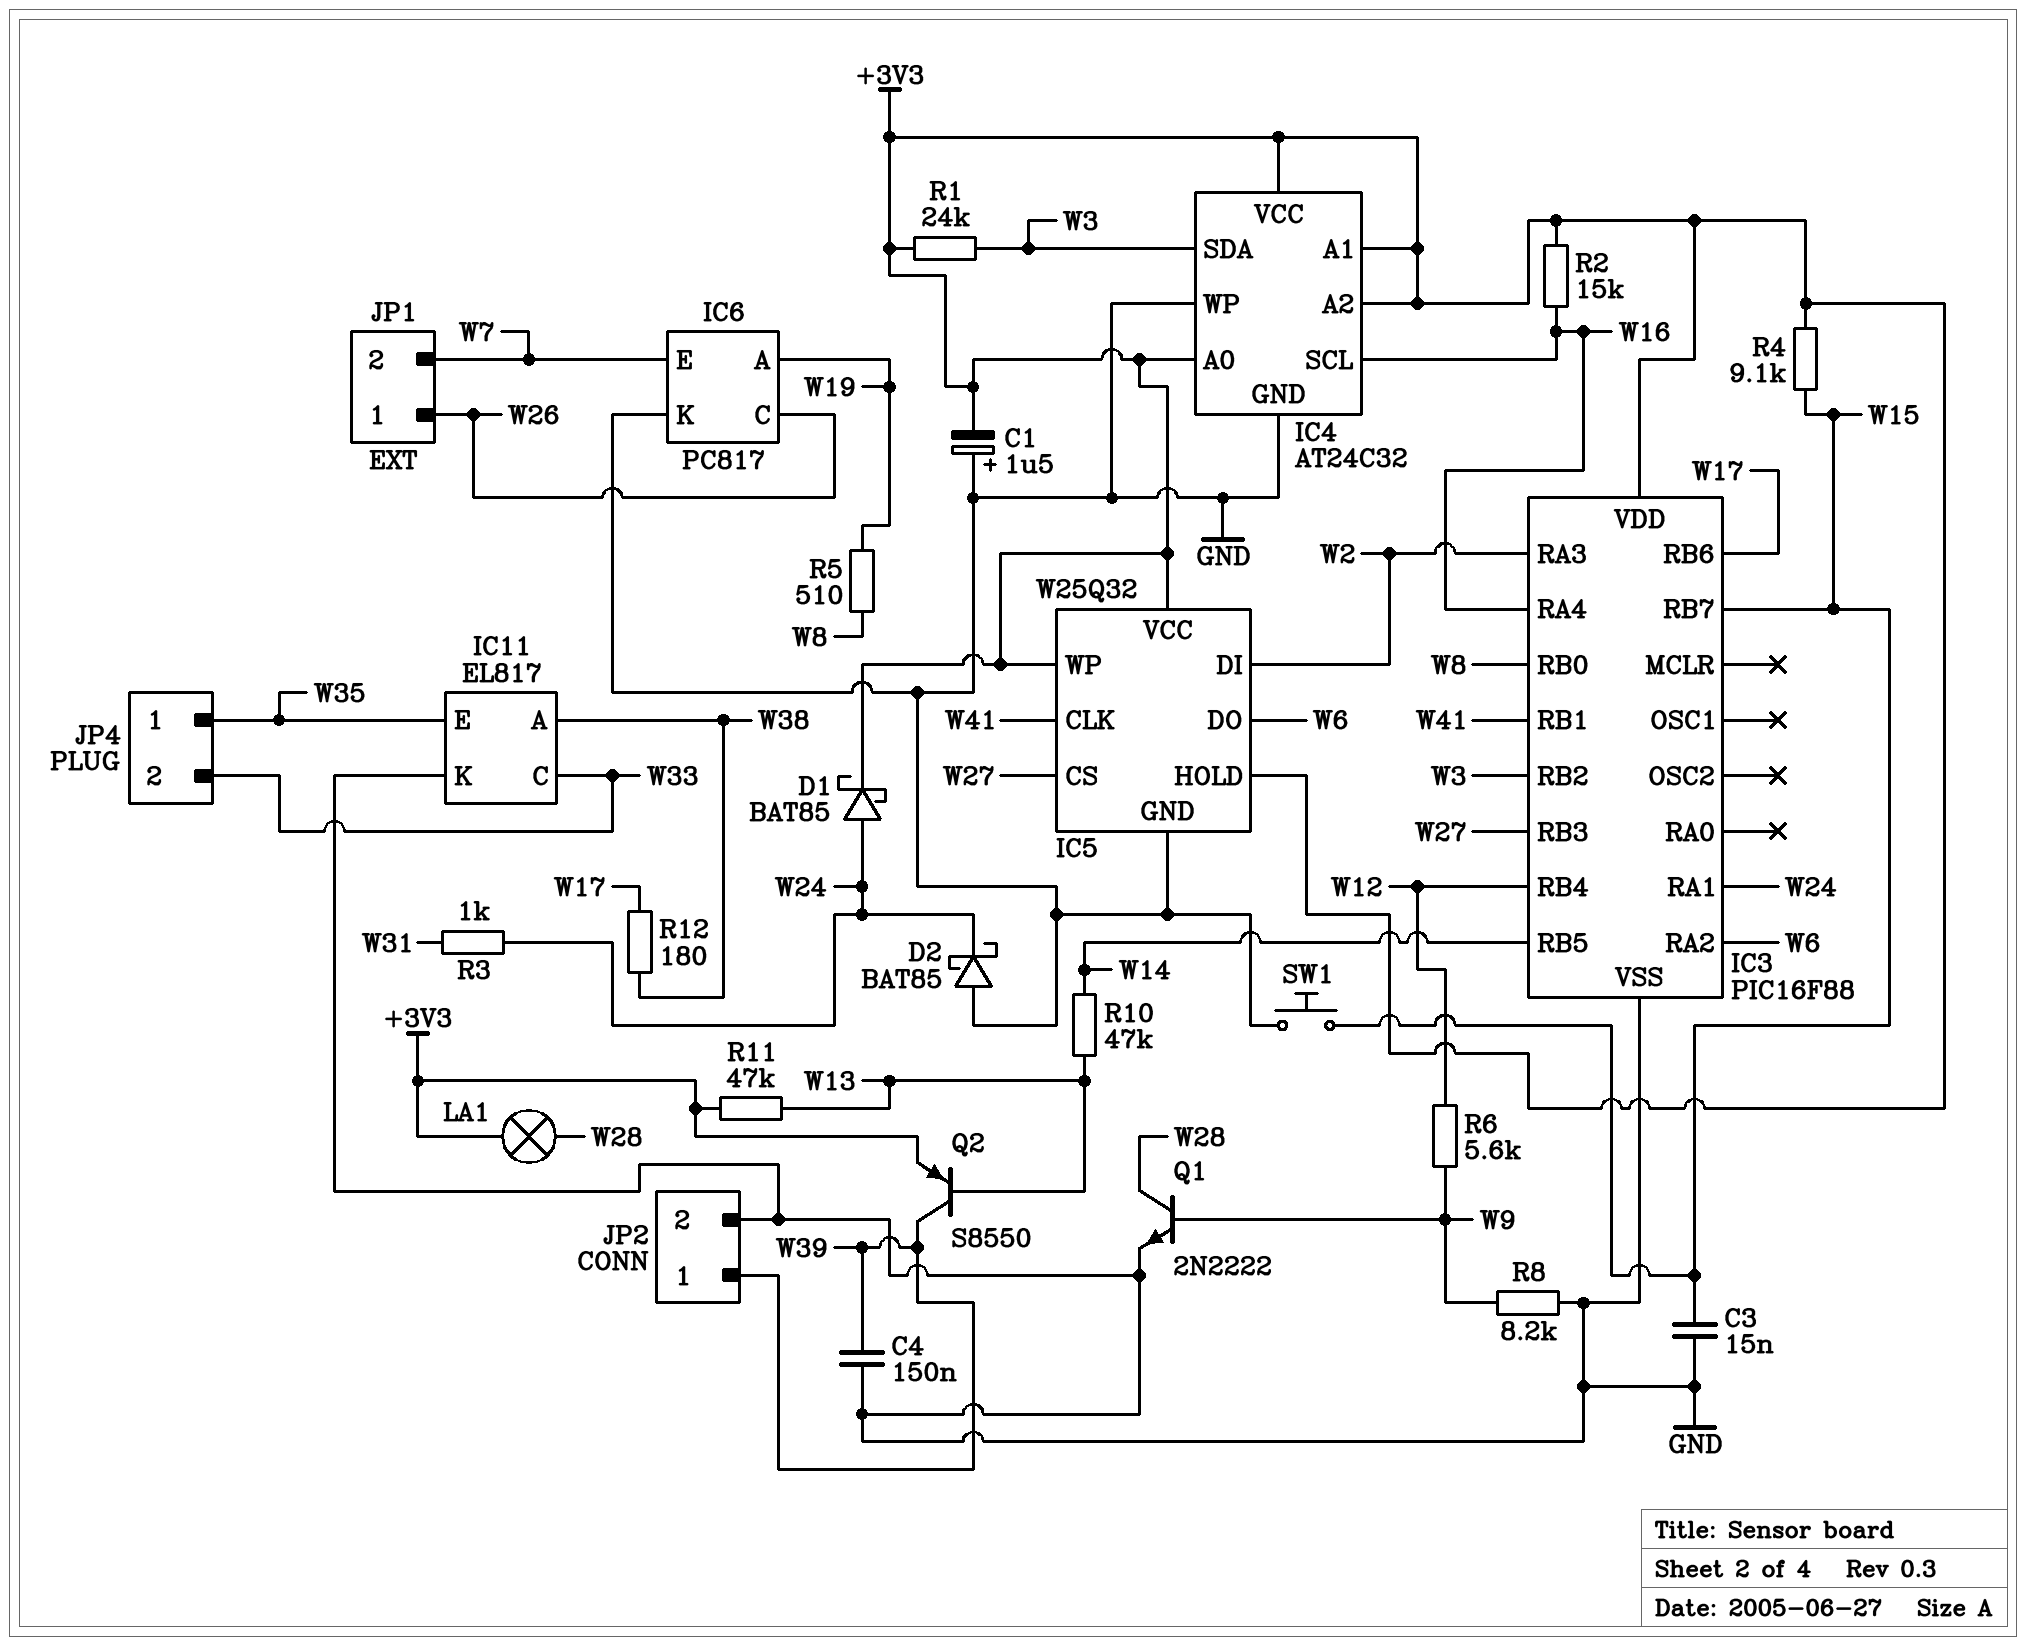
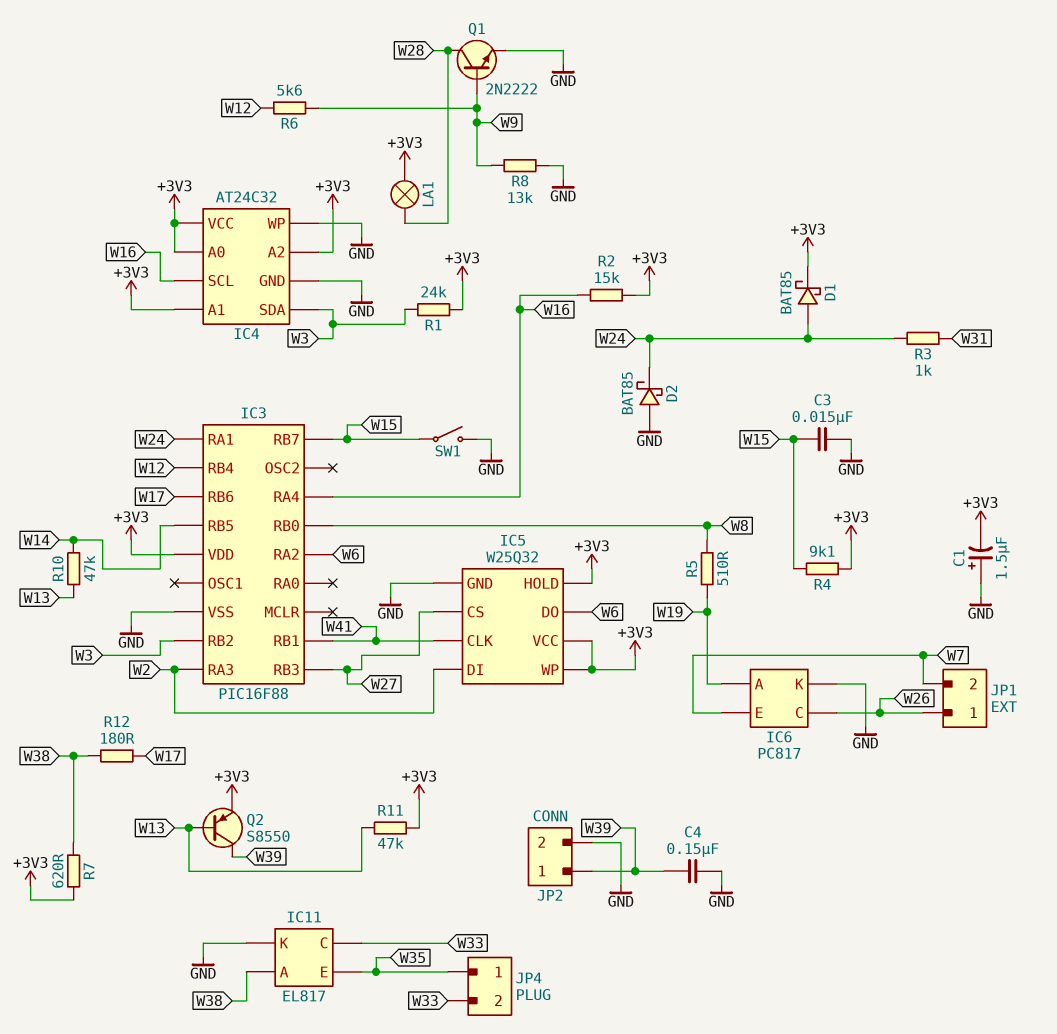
R7: none -> 620 (+3V3, W38)
R8: 8.2k (GND, W9) -> 13k (GND, W9)
SW1: button (GND, W15) -> switch (GND, W15)

